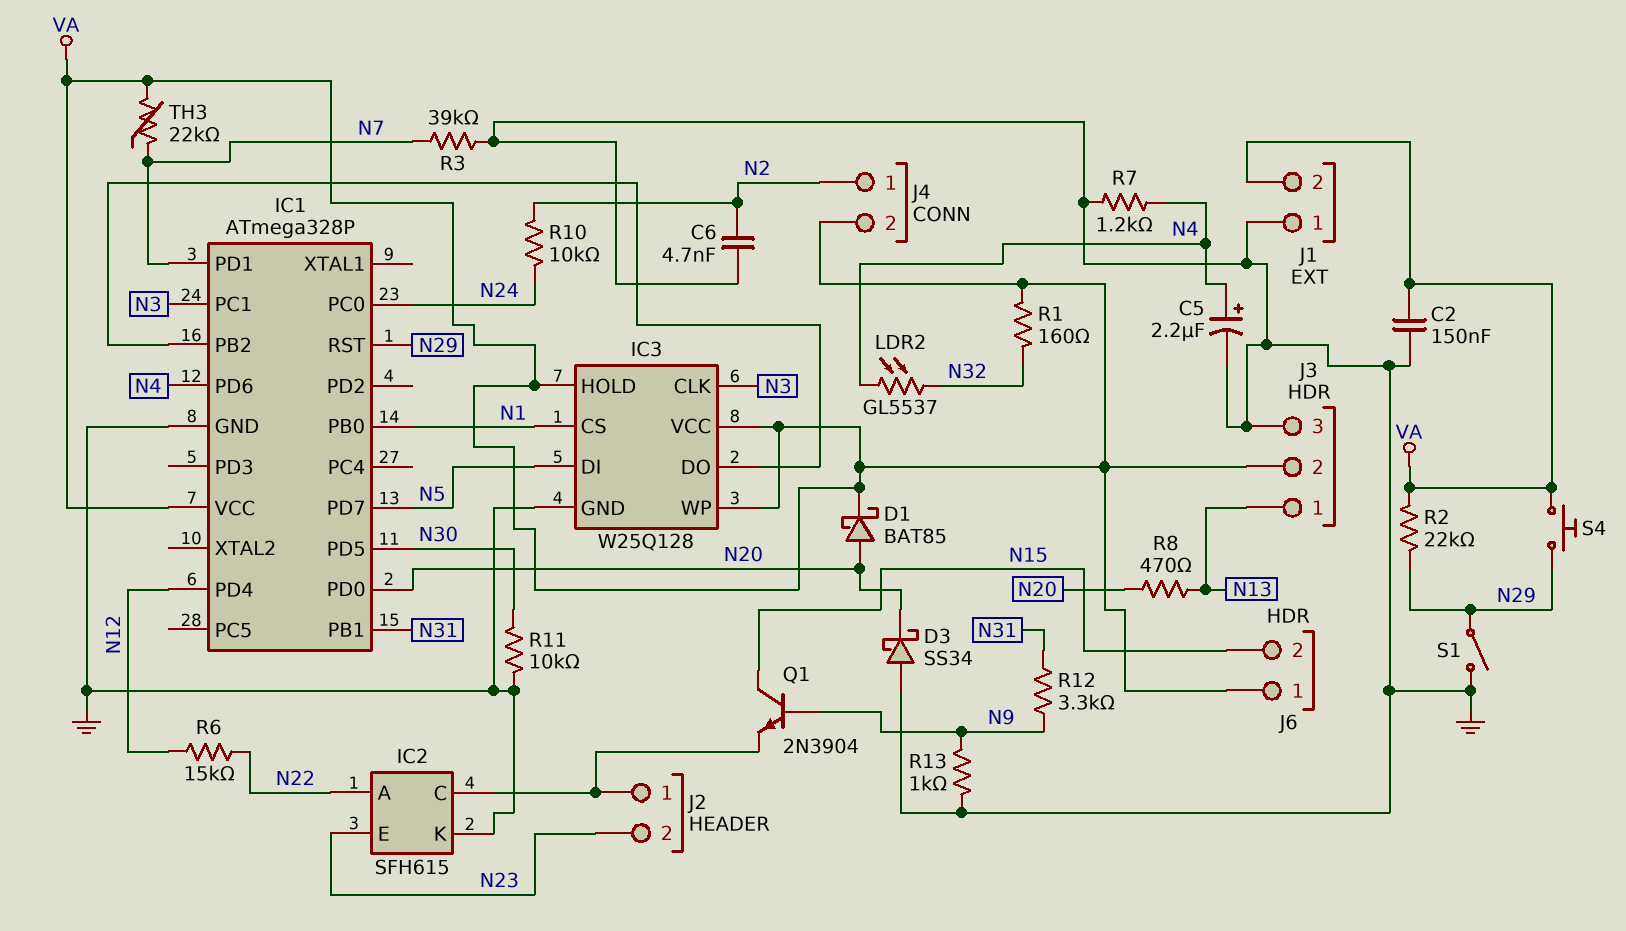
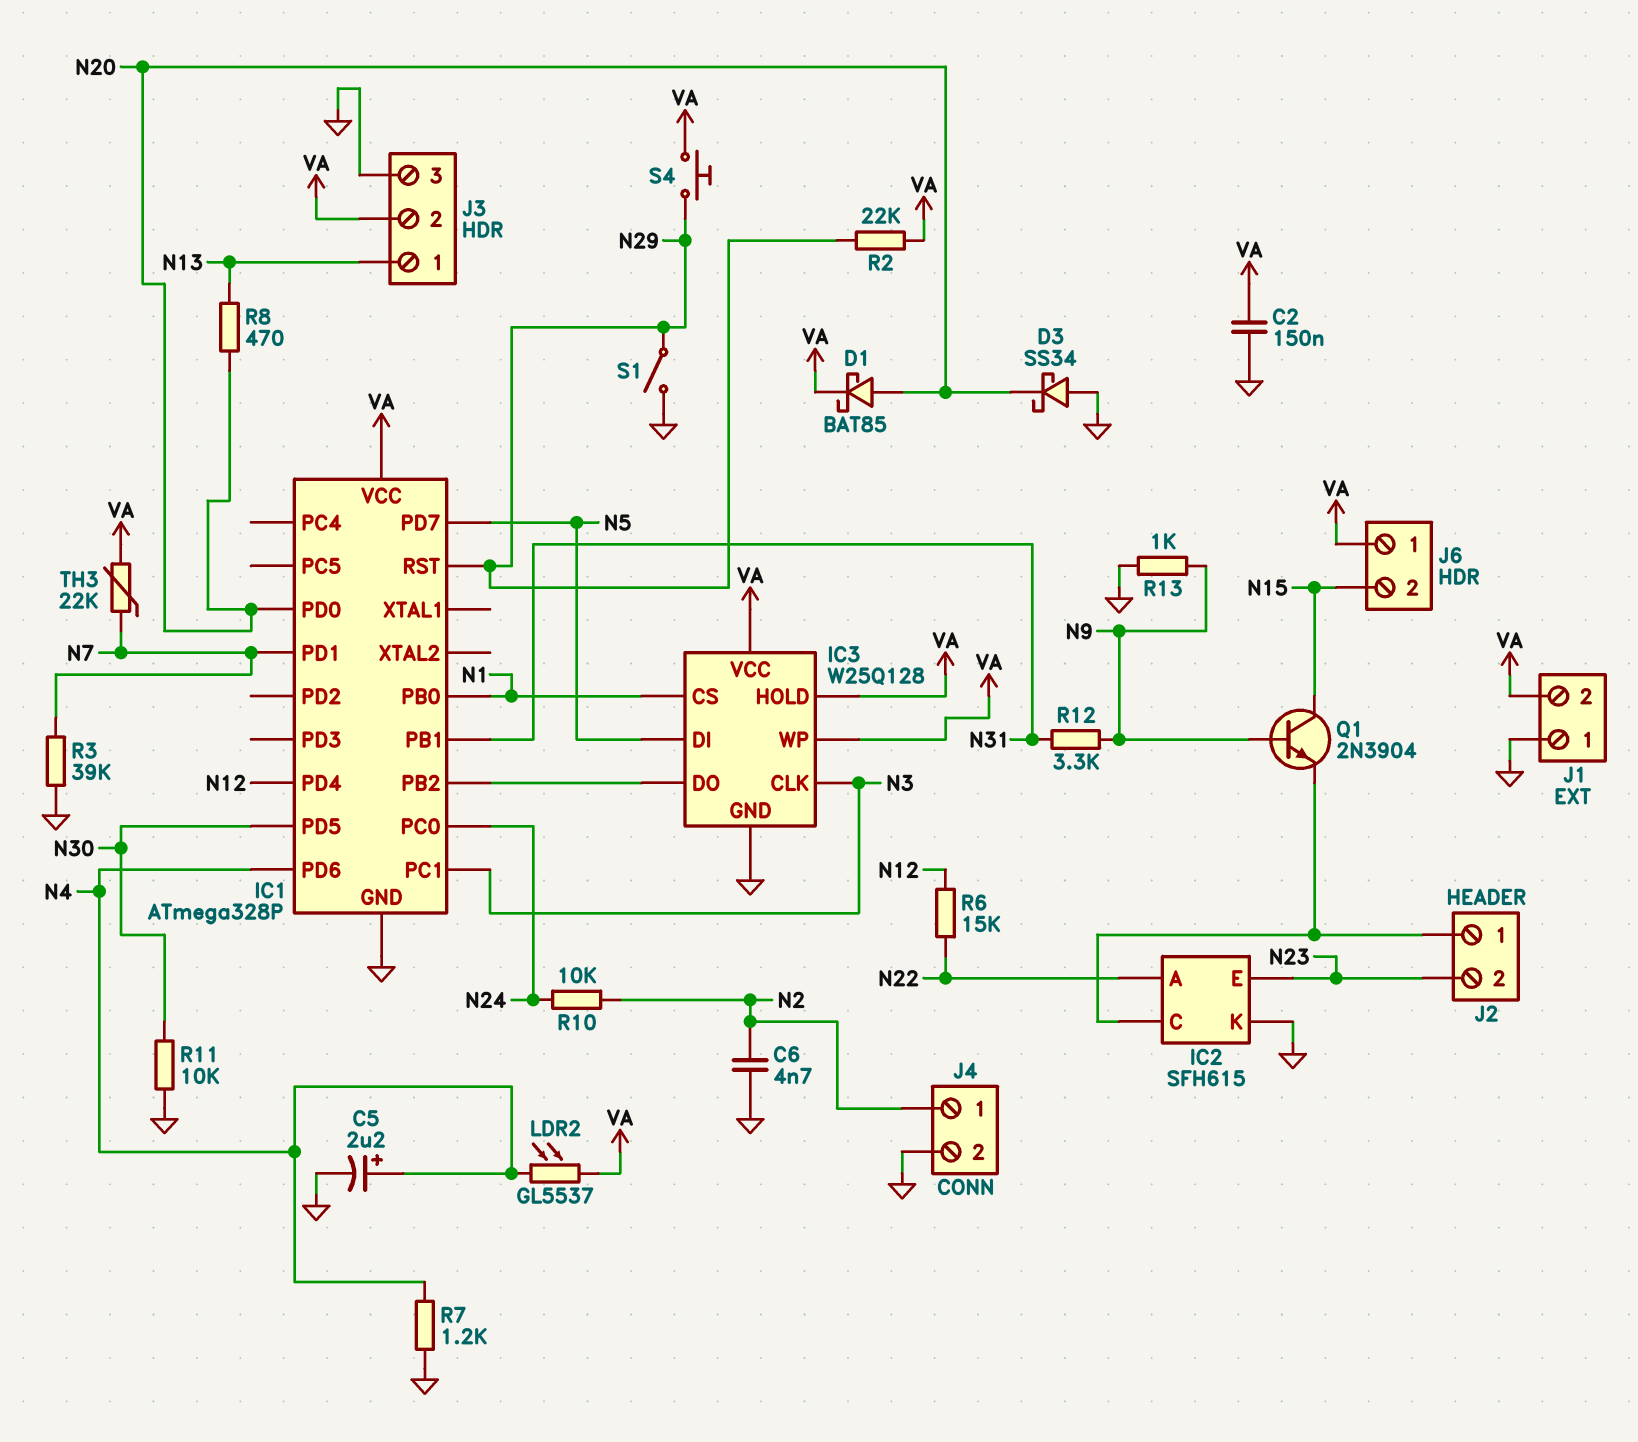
J4 pin 2: VA -> GND
LDR2: GL5537 (N4, N32) -> GL5537 (N4, VA)
R1: 160 (N32, VA) -> none

